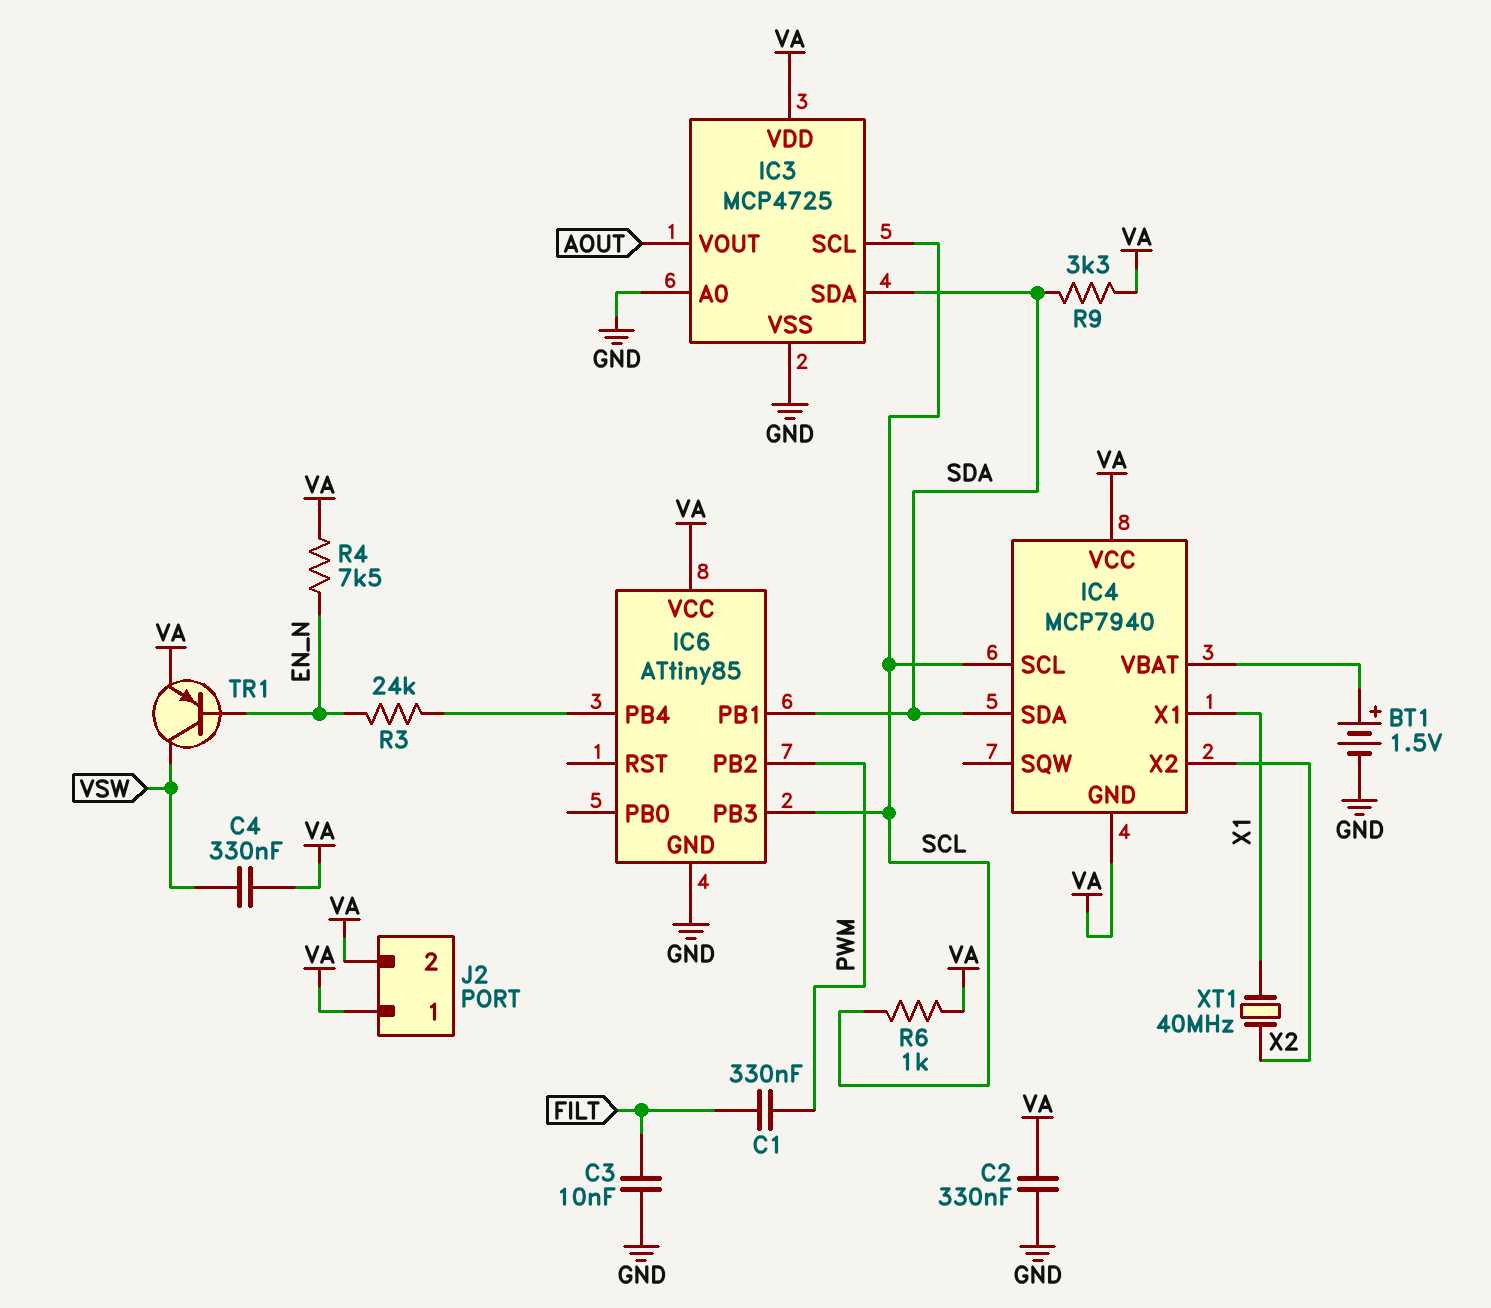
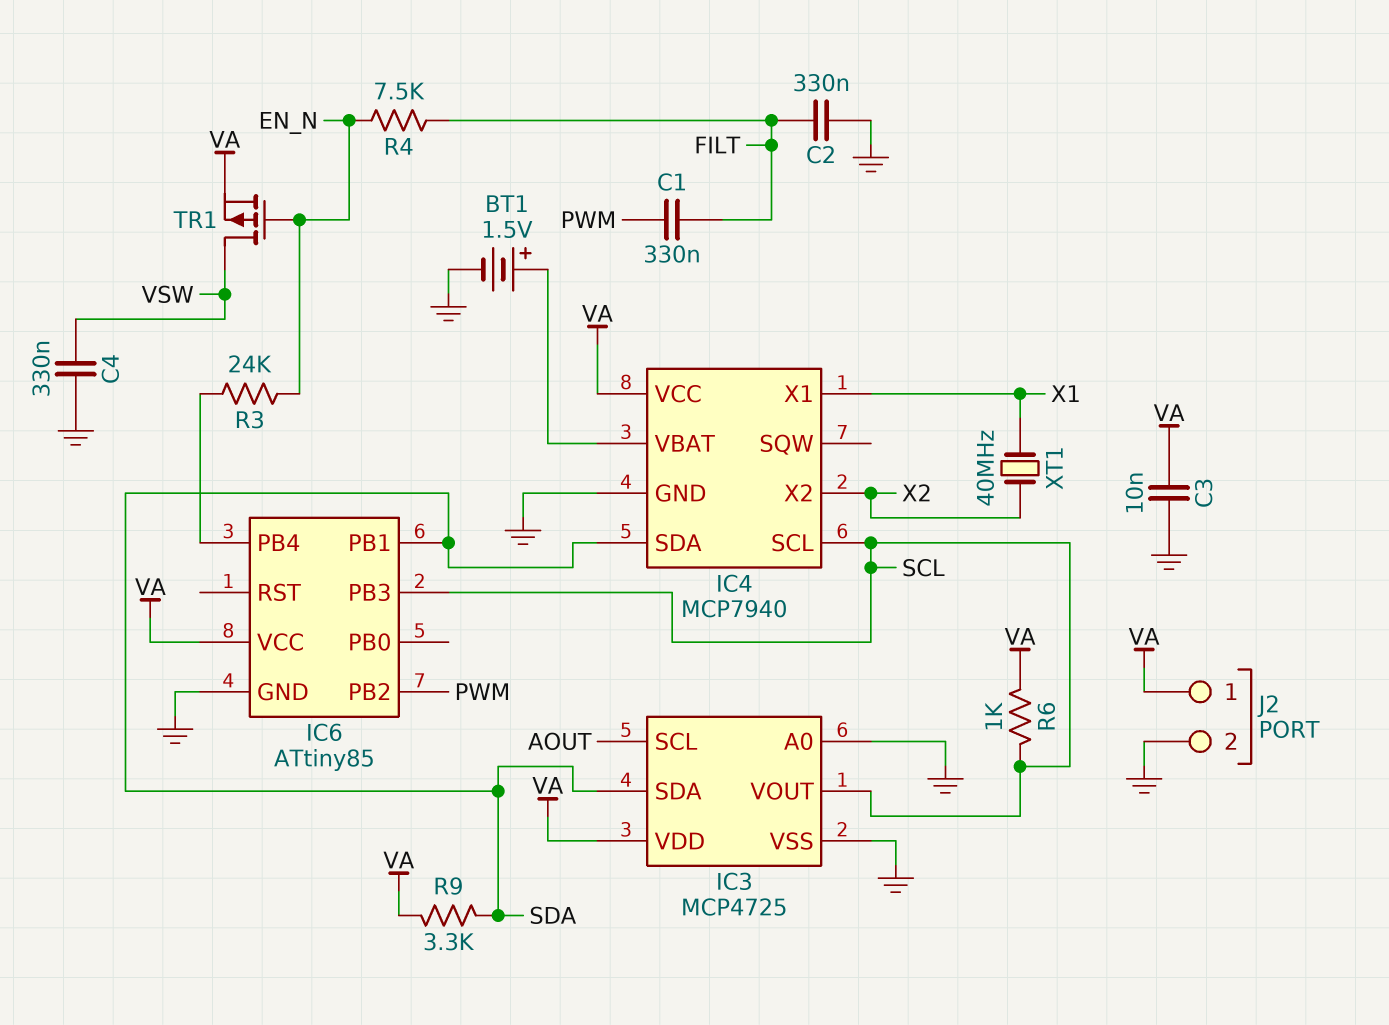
C2: 330nF (GND, VA) -> 330nF (FILT, GND)
C3: 10nF (FILT, GND) -> 10nF (GND, VA)
C4: 330nF (VA, VSW) -> 330nF (GND, VSW)
IC3 pin SCL: SCL -> AOUT
IC3 pin VOUT: AOUT -> SCL
IC4 pin GND: VA -> GND
J2 pin 2: VA -> GND
R4: 7.5k (EN_N, VA) -> 7.5k (EN_N, FILT)
TR1: PNP (B EN_N, C VSW, E VA) -> PMOS (G EN_N, D VSW, S VA)

